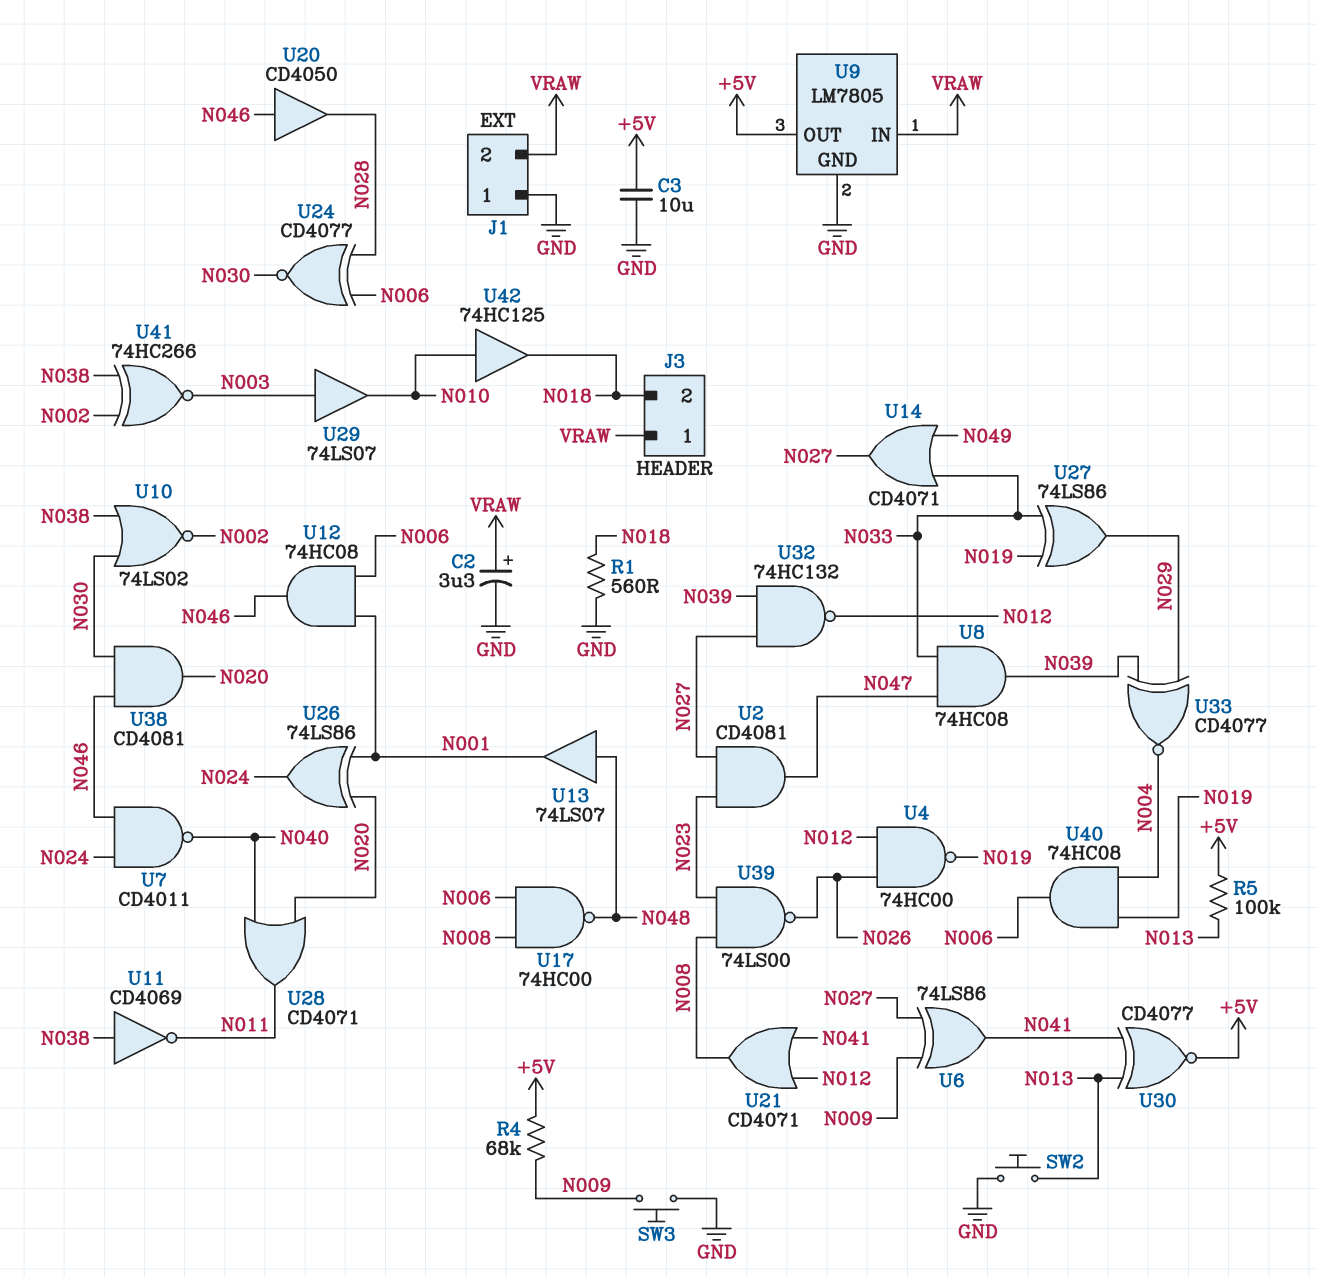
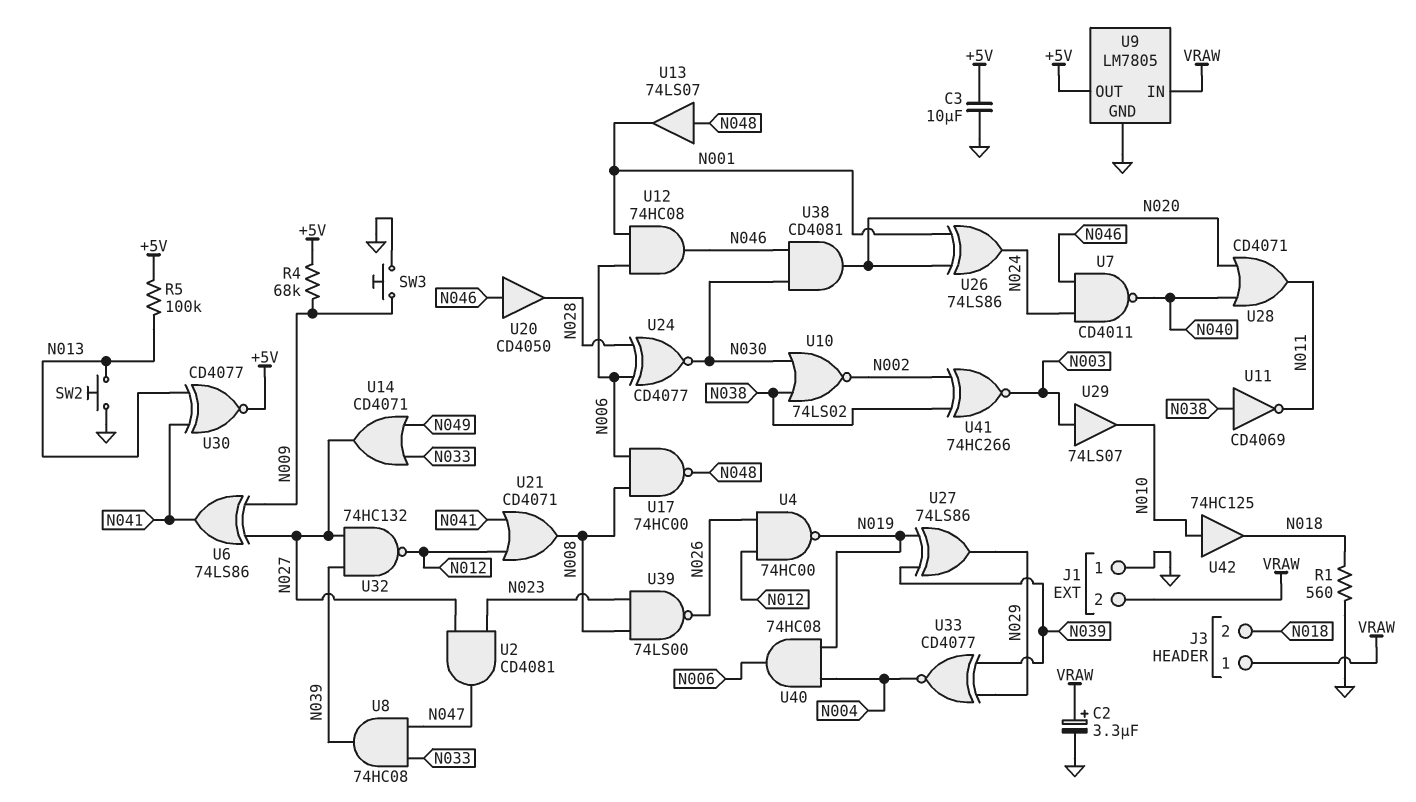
U27: XOR 74LS86 (in N019, in N033, out N029) -> XOR 74LS86 (in N019, in N039, out N029)

